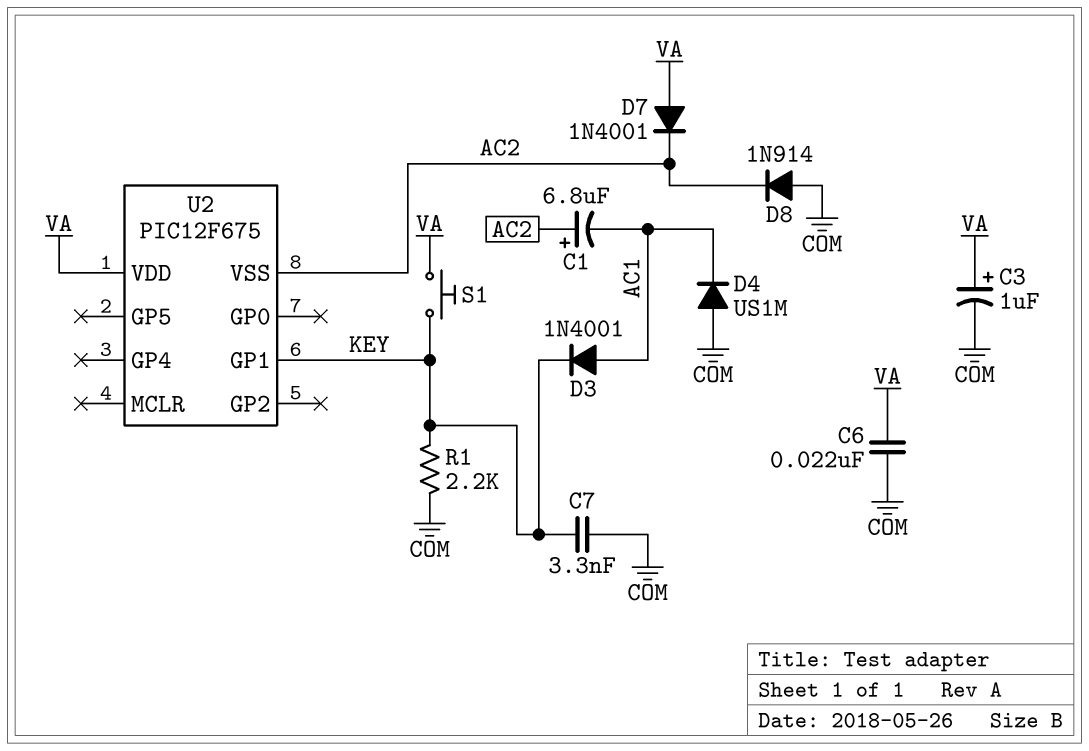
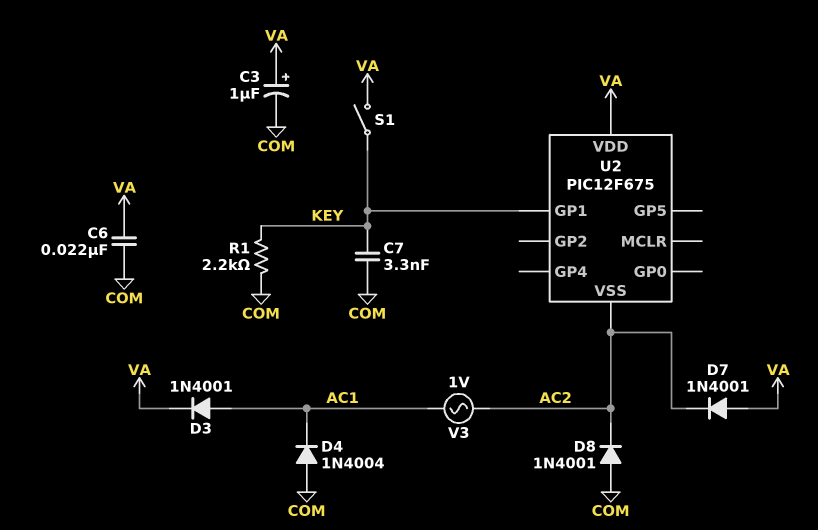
C1: 6.8uF (plus AC2, minus AC1) -> none
D3: diode 1N4001 (A AC1, K KEY) -> diode 1N4001 (A AC1, K VA)
D4: diode US1M (A COM, K AC1) -> diode 1N4004 (A COM, K AC1)
D8: diode 1N914 (A COM, K AC2) -> diode 1N4001 (A COM, K AC2)
S1: button (KEY, VA) -> switch (KEY, VA)
V3: none -> AC 1V (AC1, AC2)

